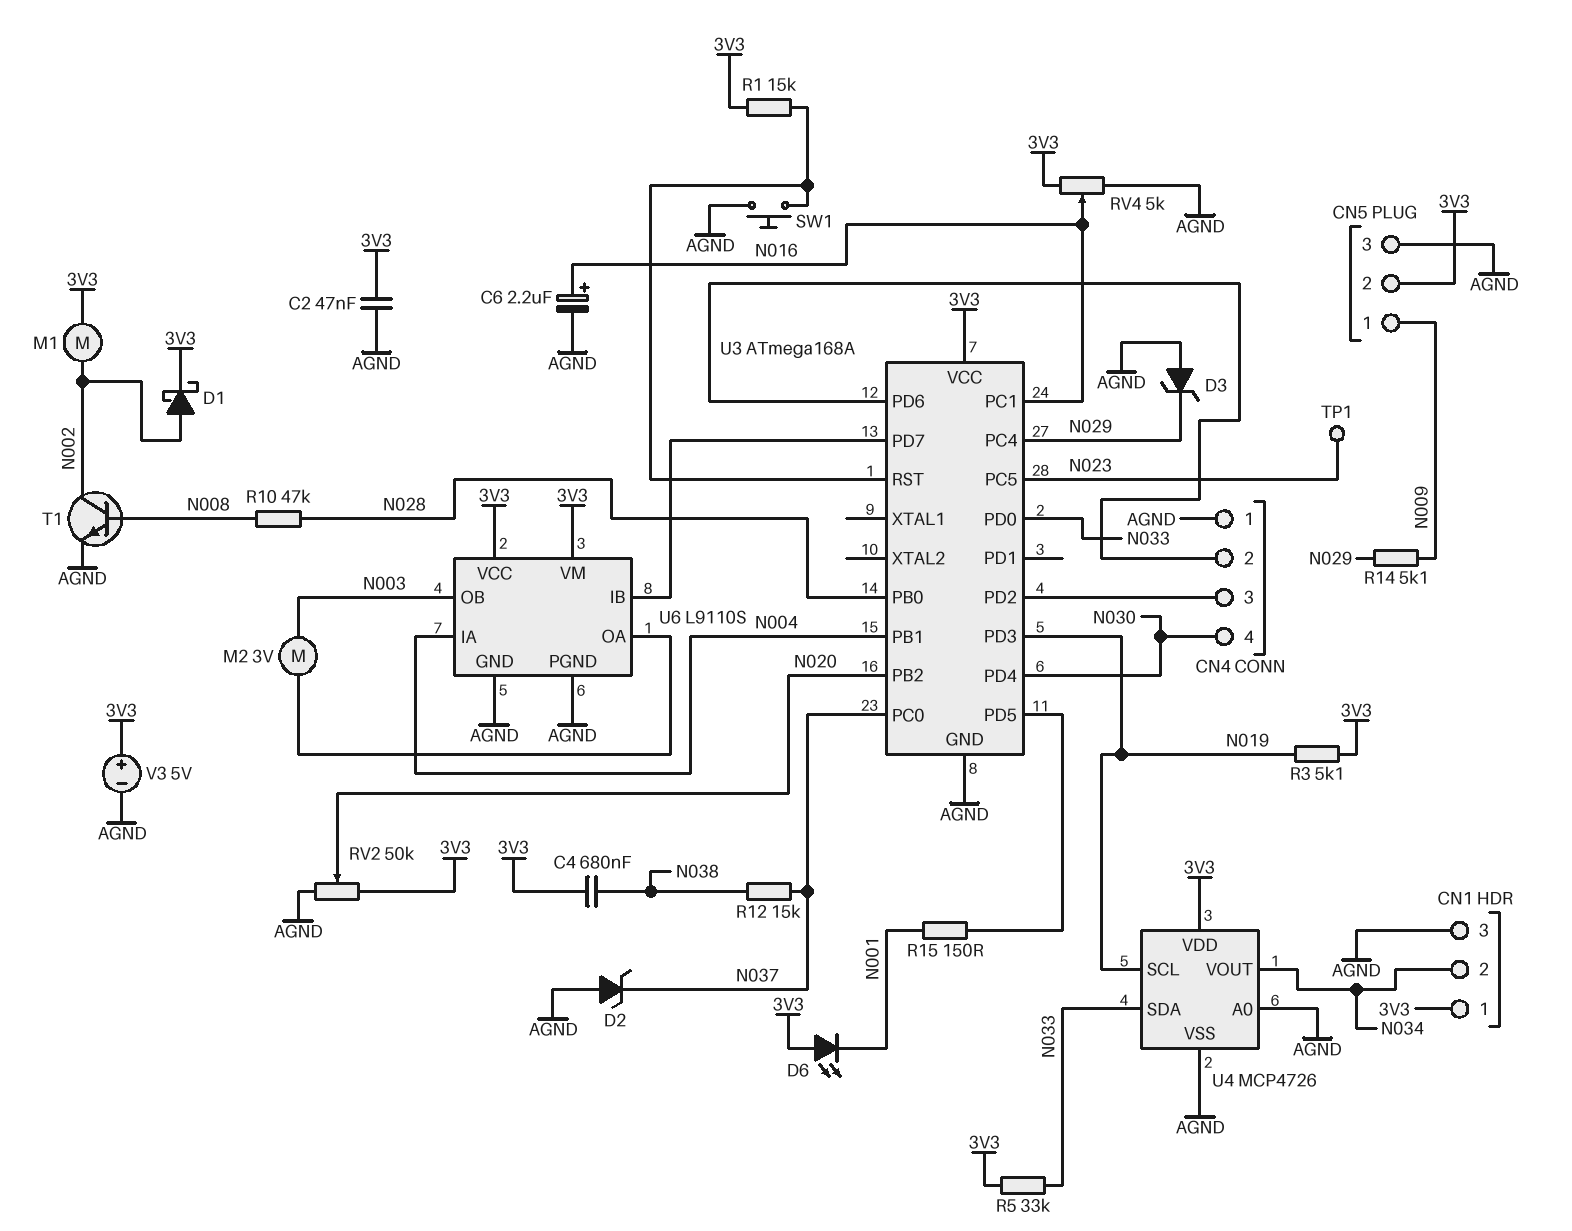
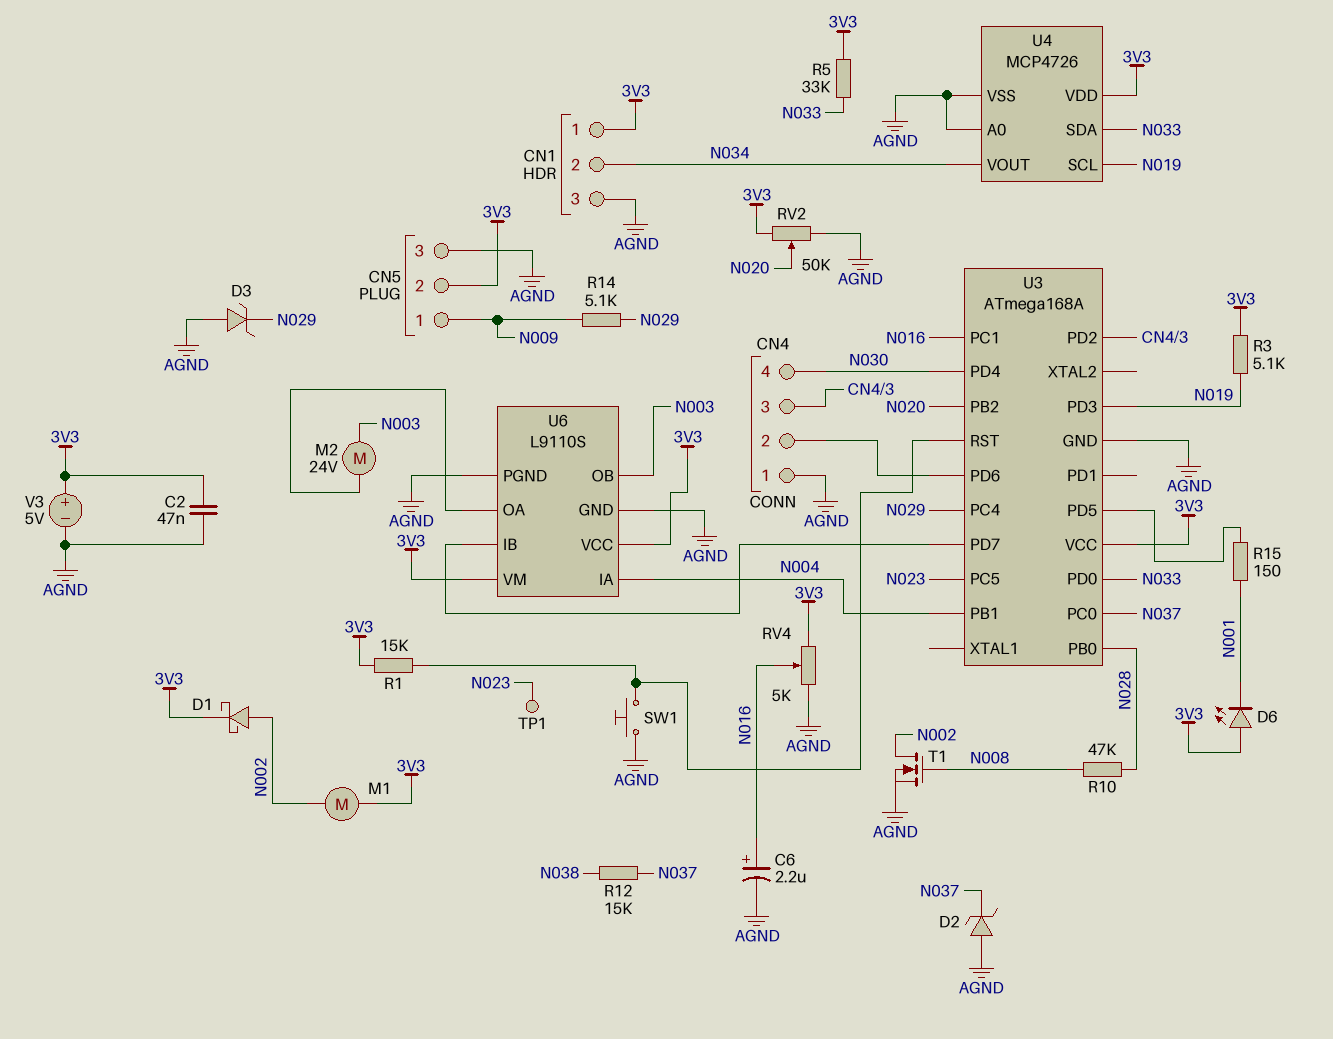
C4: 680nF (3V3, N038) -> none
M2: motor 3V (N003, U6/OA) -> motor 24V (N003, U6/OA)
T1: NPN (B N008, C N002, E AGND) -> NMOS (G N008, D N002, S AGND)

